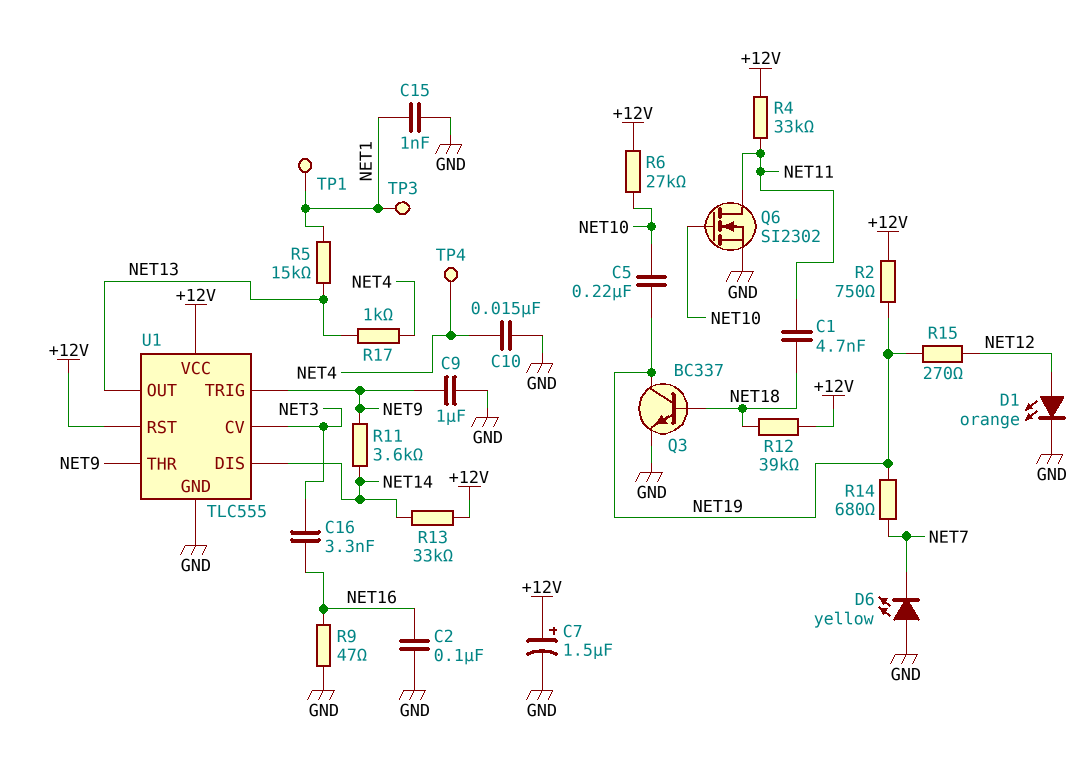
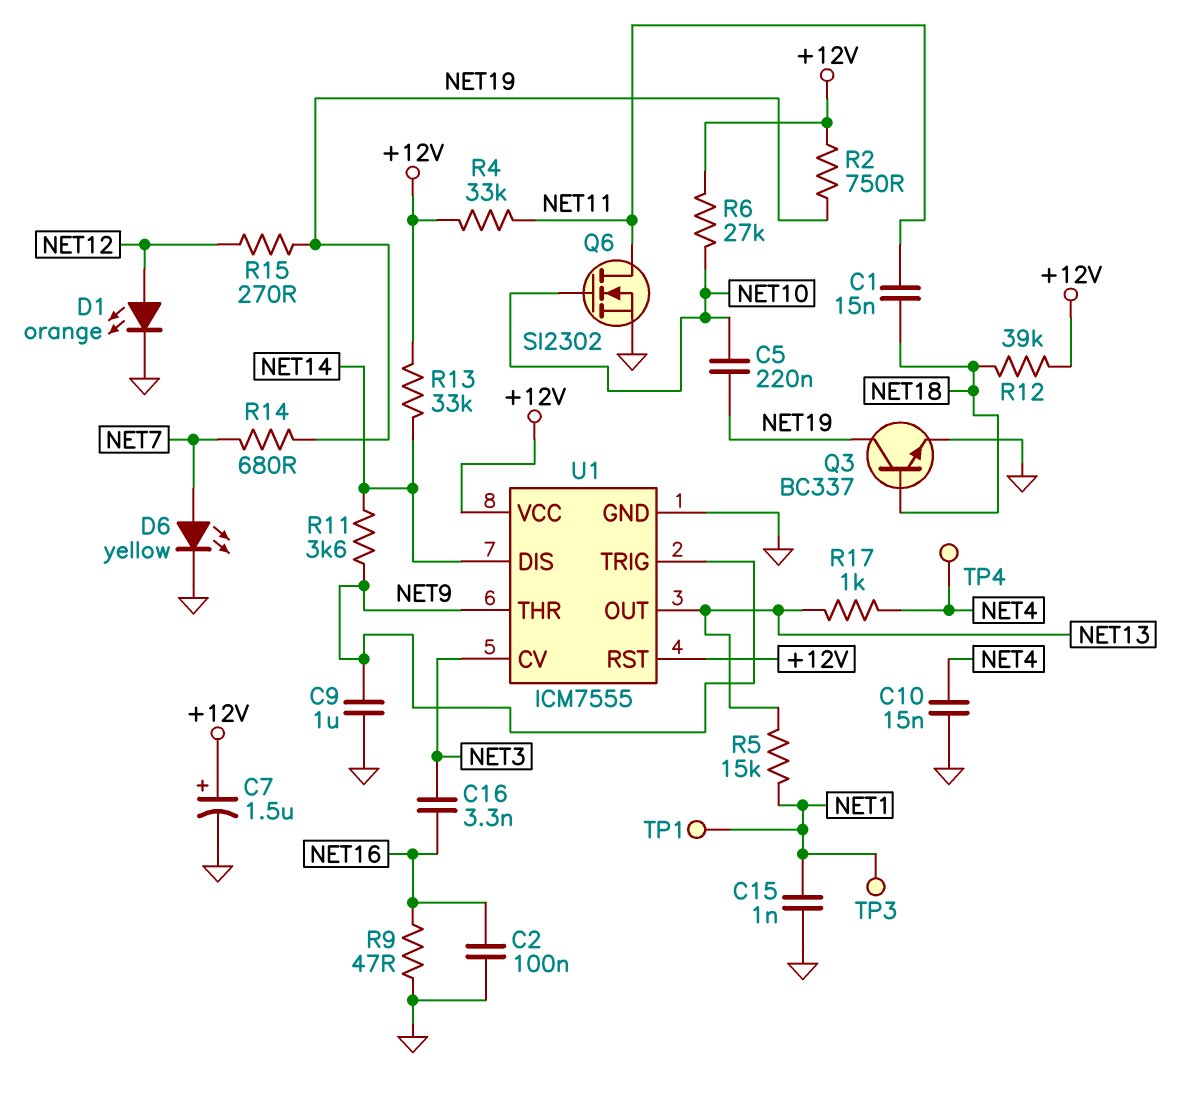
C1: 4.7nF (NET11, NET18) -> 15nF (NET11, NET18)
D6: LED yellow (A GND, K NET7) -> LED yellow (A NET7, K GND)
U1: TLC555 -> ICM7555

